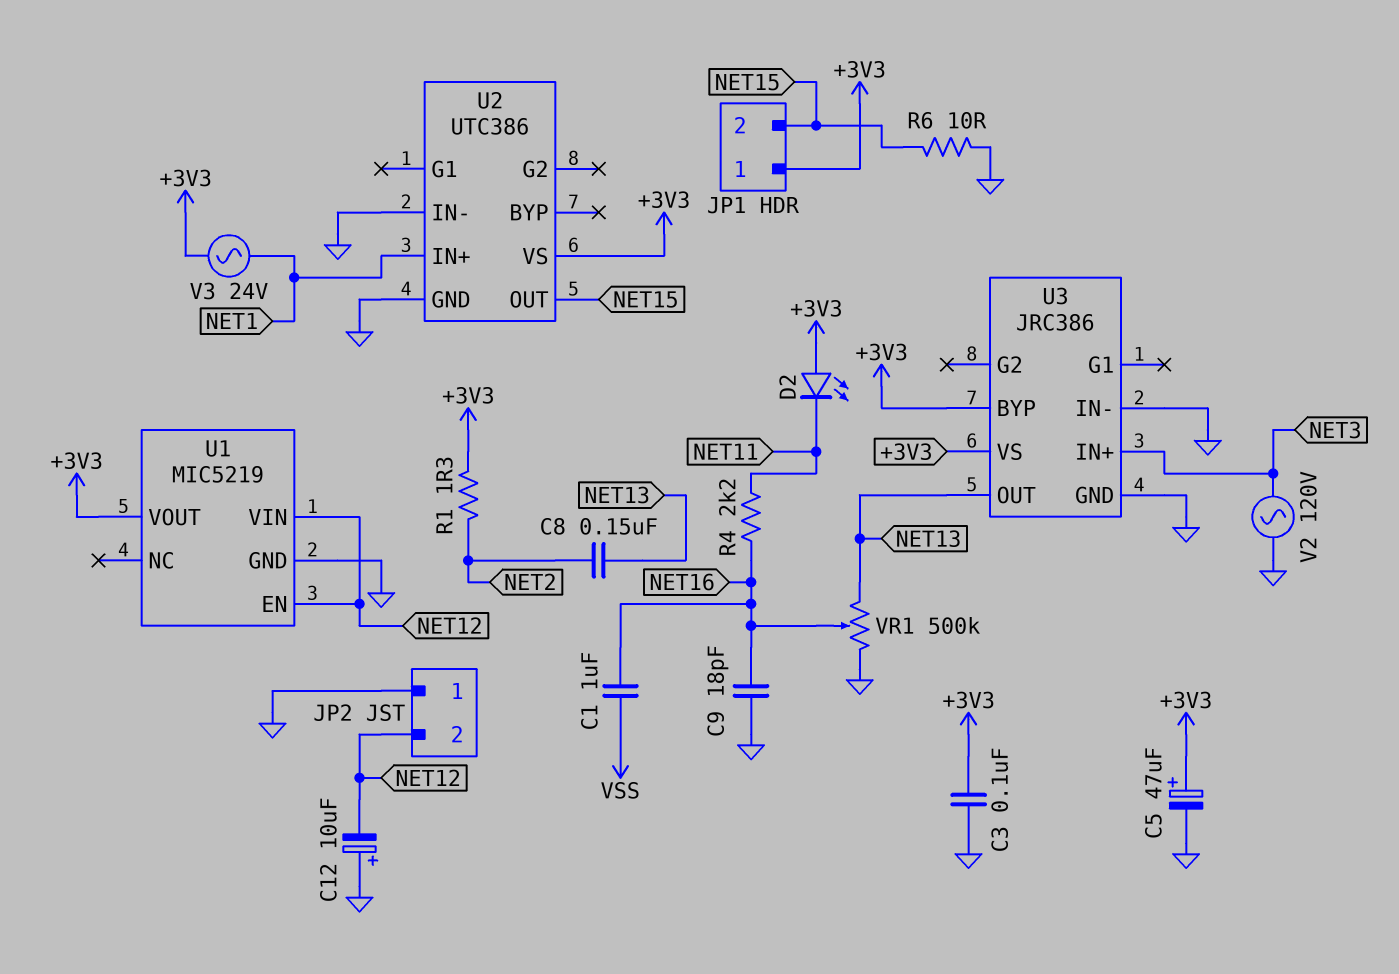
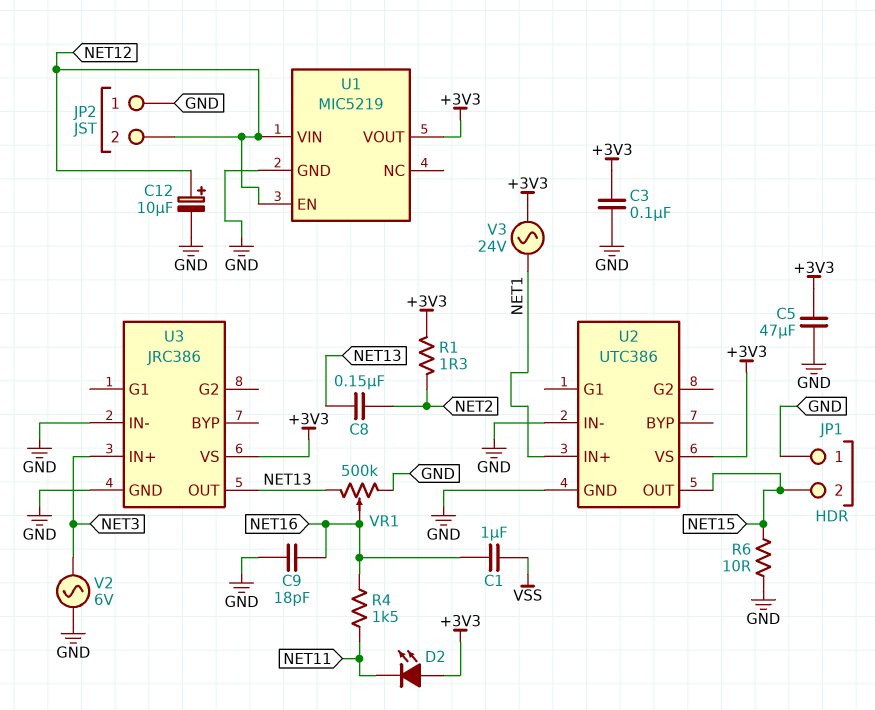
C5: 47uF (plus +3V3, minus GND) -> 47uF (+3V3, GND)
C12: 10uF (plus GND, minus NET12) -> 10uF (plus NET12, minus GND)
JP1 pin 1: +3V3 -> GND
R4: 2.2k (NET11, NET16) -> 1.5k (NET11, NET16)
U3 pin BYP: +3V3 -> none
V2: AC 120V (GND, NET3) -> AC 6V (GND, NET3)

